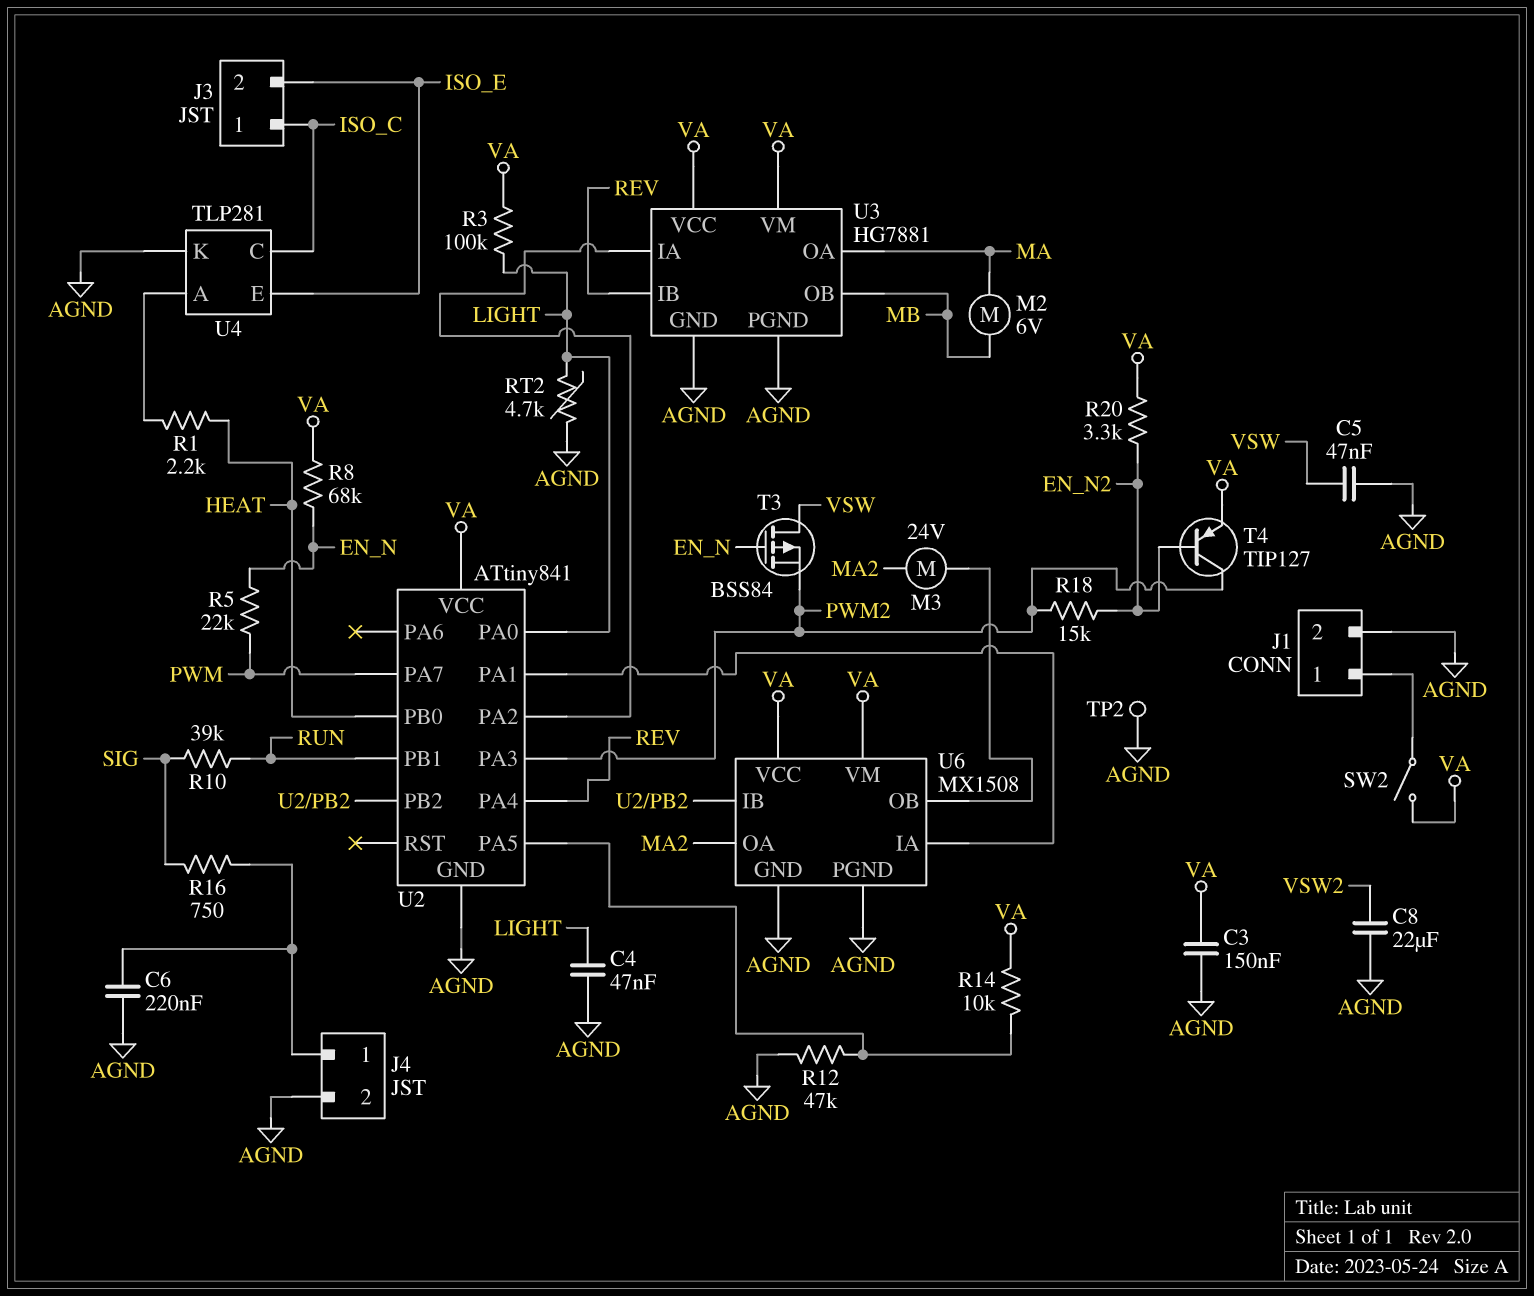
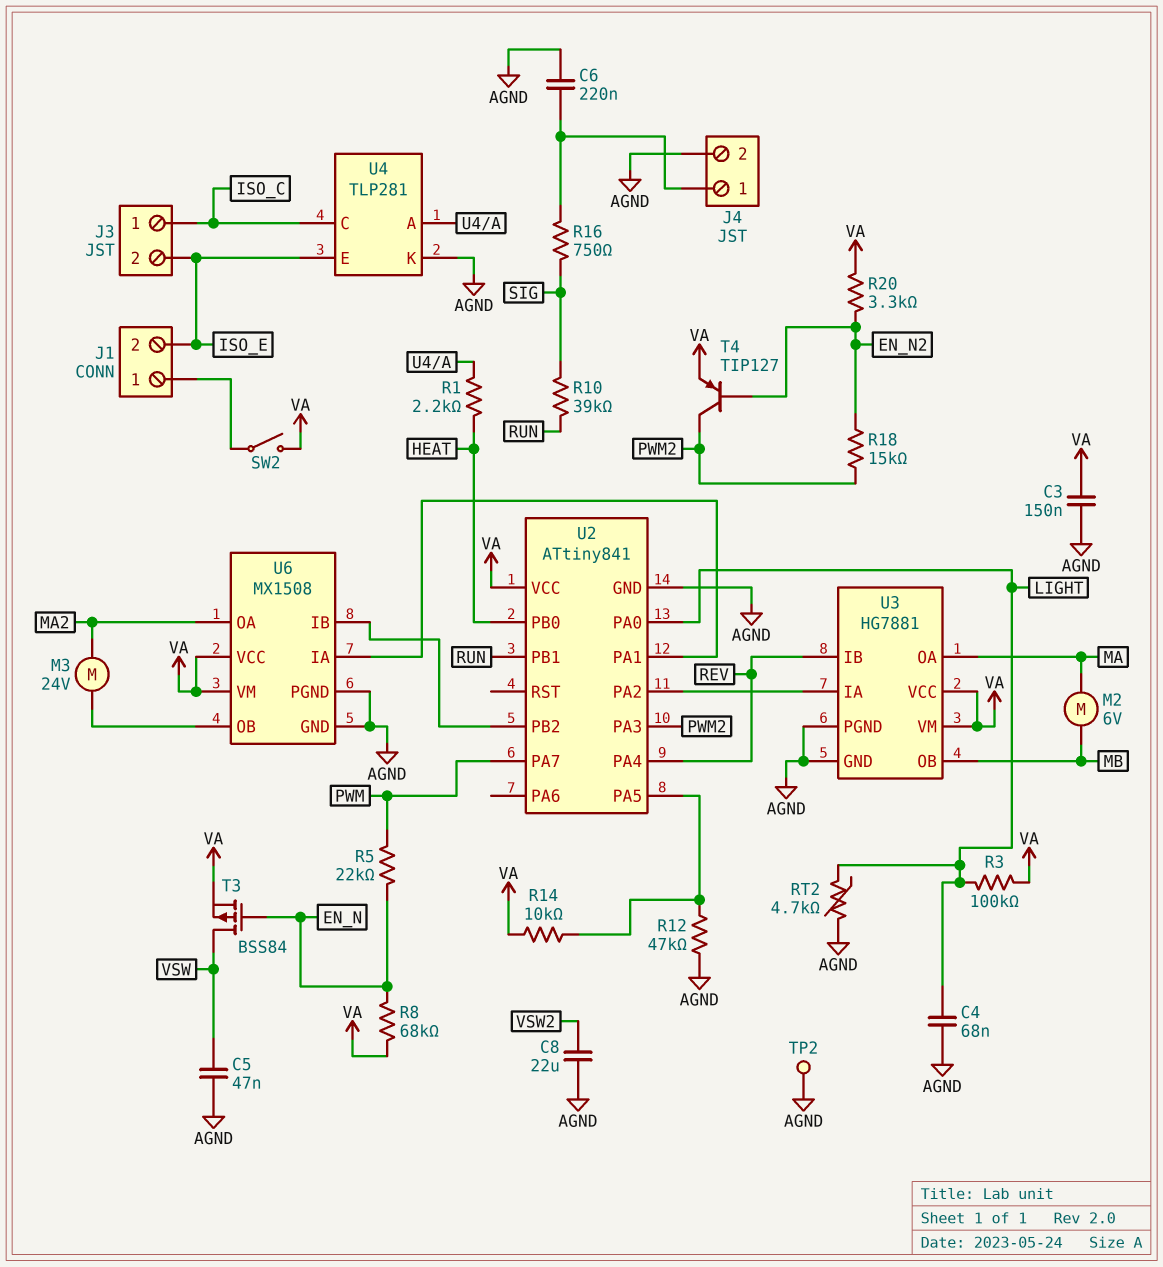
C4: 47nF (AGND, LIGHT) -> 68nF (AGND, LIGHT)
J1 pin 2: AGND -> ISO_E
T3: PMOS BSS84 (G EN_N, D VSW, S PWM2) -> PMOS BSS84 (G EN_N, D VSW, S VA)

